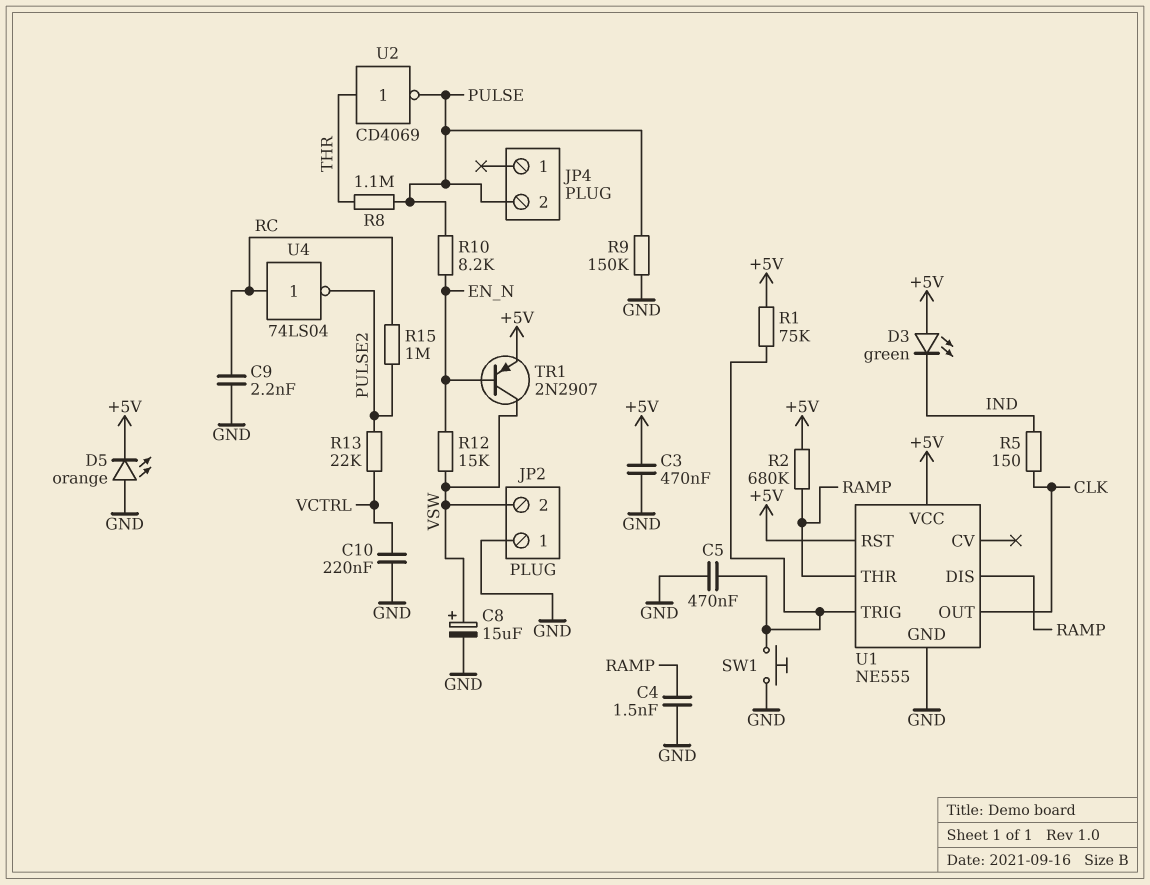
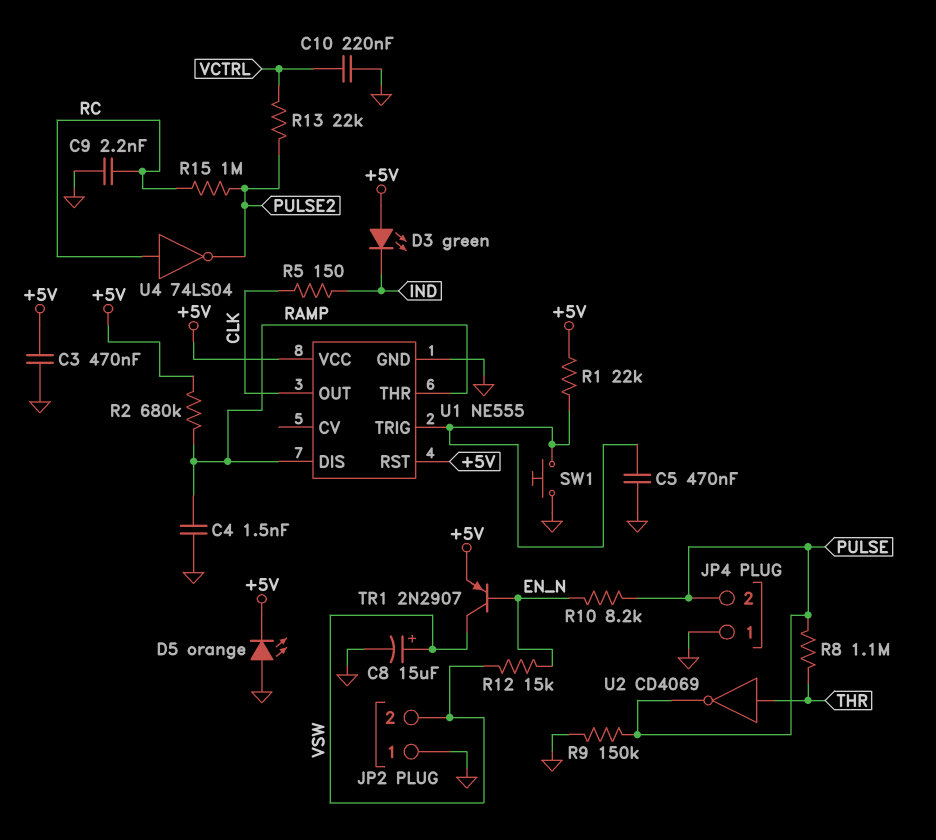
JP4 pin 1: none -> GND
R1: 75k (+5V, U1/TRIG) -> 22k (+5V, U1/TRIG)

